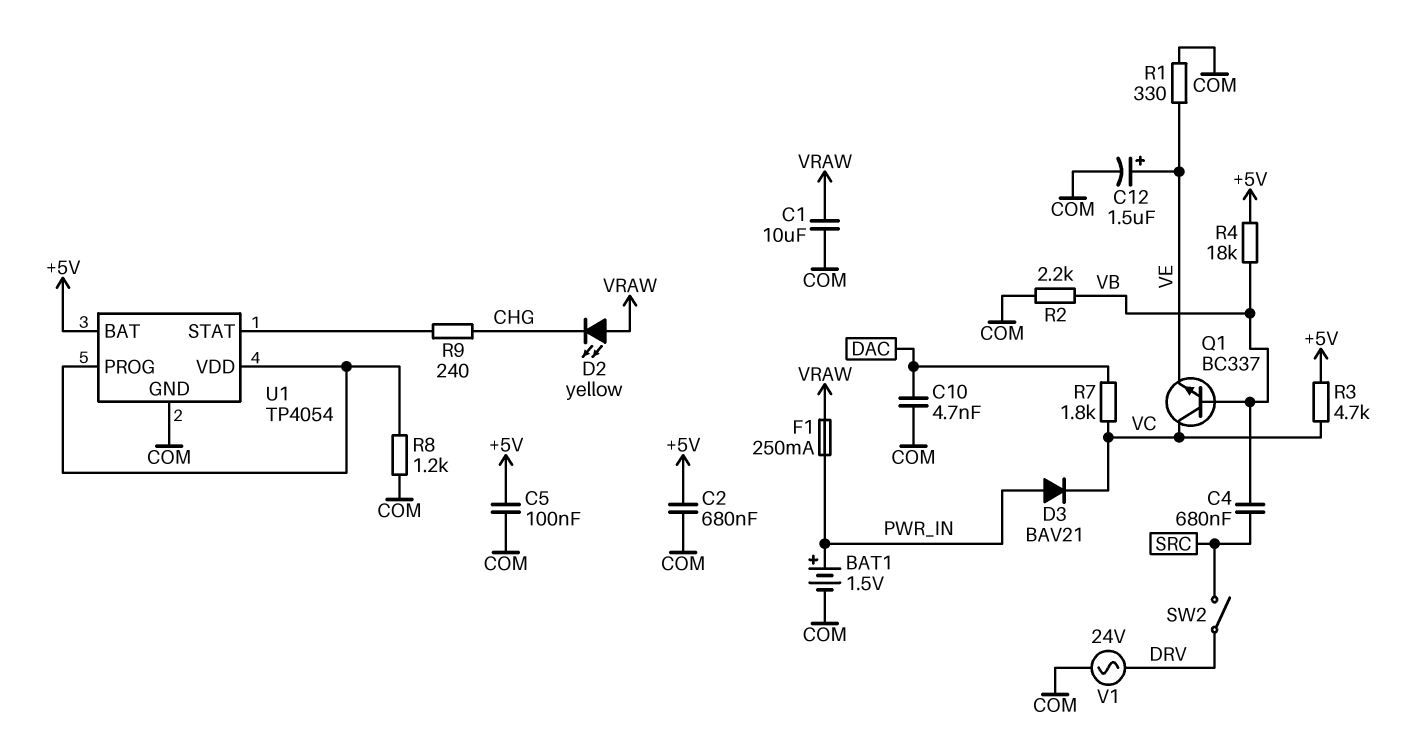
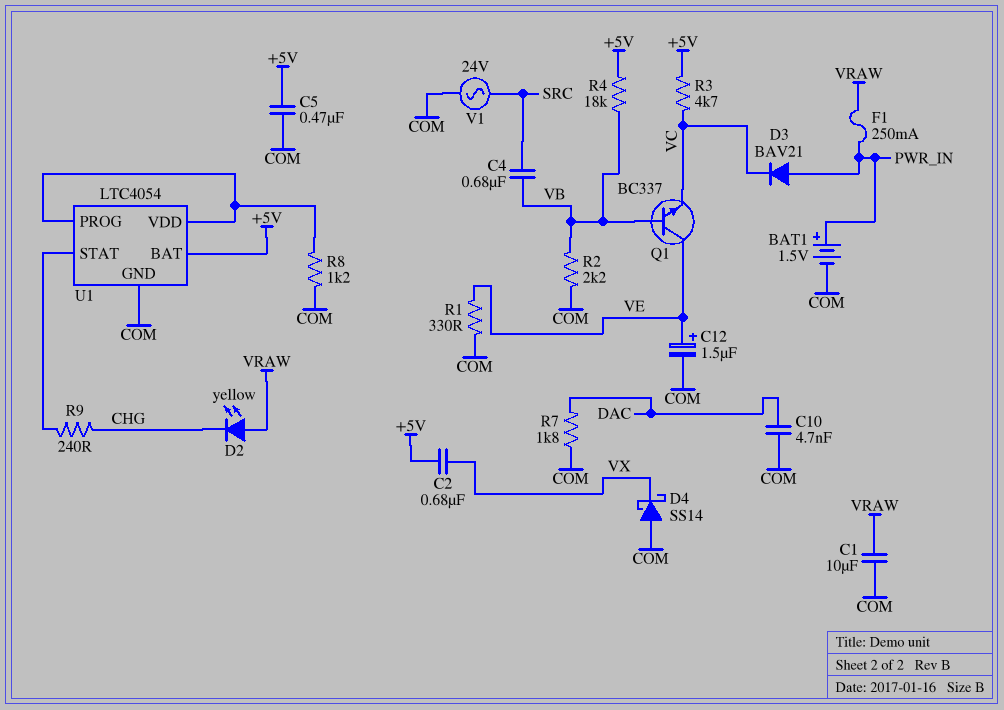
C2: 680nF (+5V, COM) -> 680nF (+5V, VX)
C5: 100nF (+5V, COM) -> 470nF (+5V, COM)
D4: none -> schottky SS14 (A COM, K VX)
Q1: NPN BC337 (B VB, C VC, E VE) -> NPN BC337 (B VB, C VE, E VC)
R7: 1.8k (DAC, VC) -> 1.8k (COM, DAC)
SW2: switch (DRV, SRC) -> none
U1: TP4054 -> LTC4054
V1: AC 24V (COM, DRV) -> AC 24V (COM, SRC)

